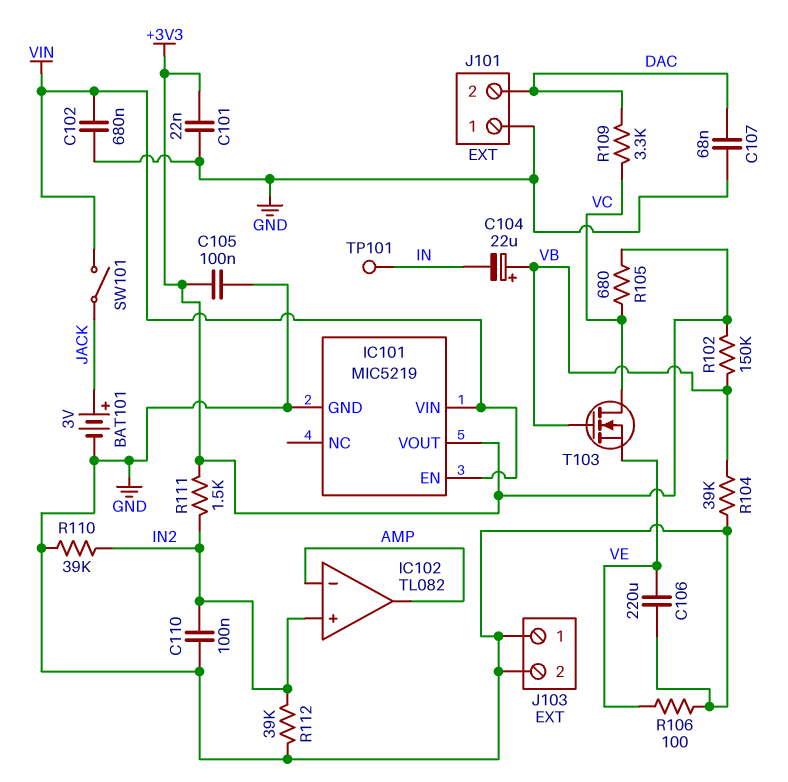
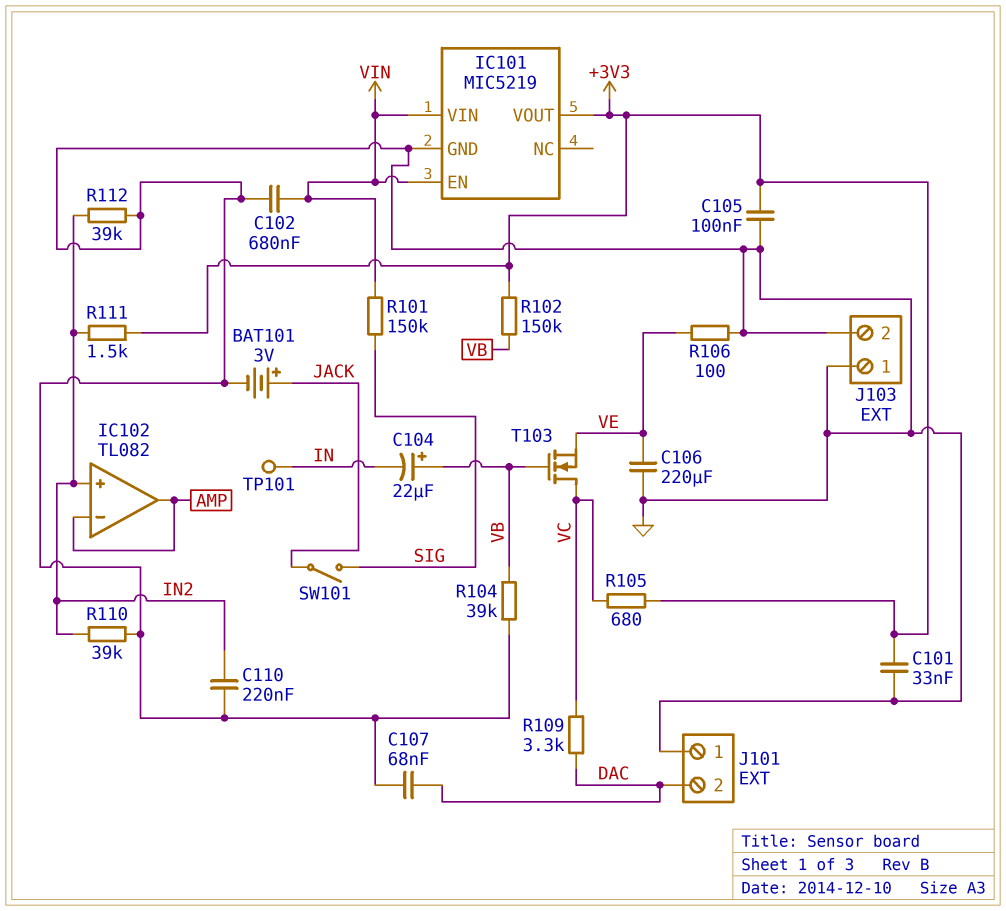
C101: 22nF (+3V3, GND) -> 33nF (+3V3, GND)
C110: 100nF (GND, IN2) -> 220nF (GND, IN2)
R101: none -> 150k (SIG, VIN)
SW101: switch (JACK, VIN) -> switch (JACK, SIG)

